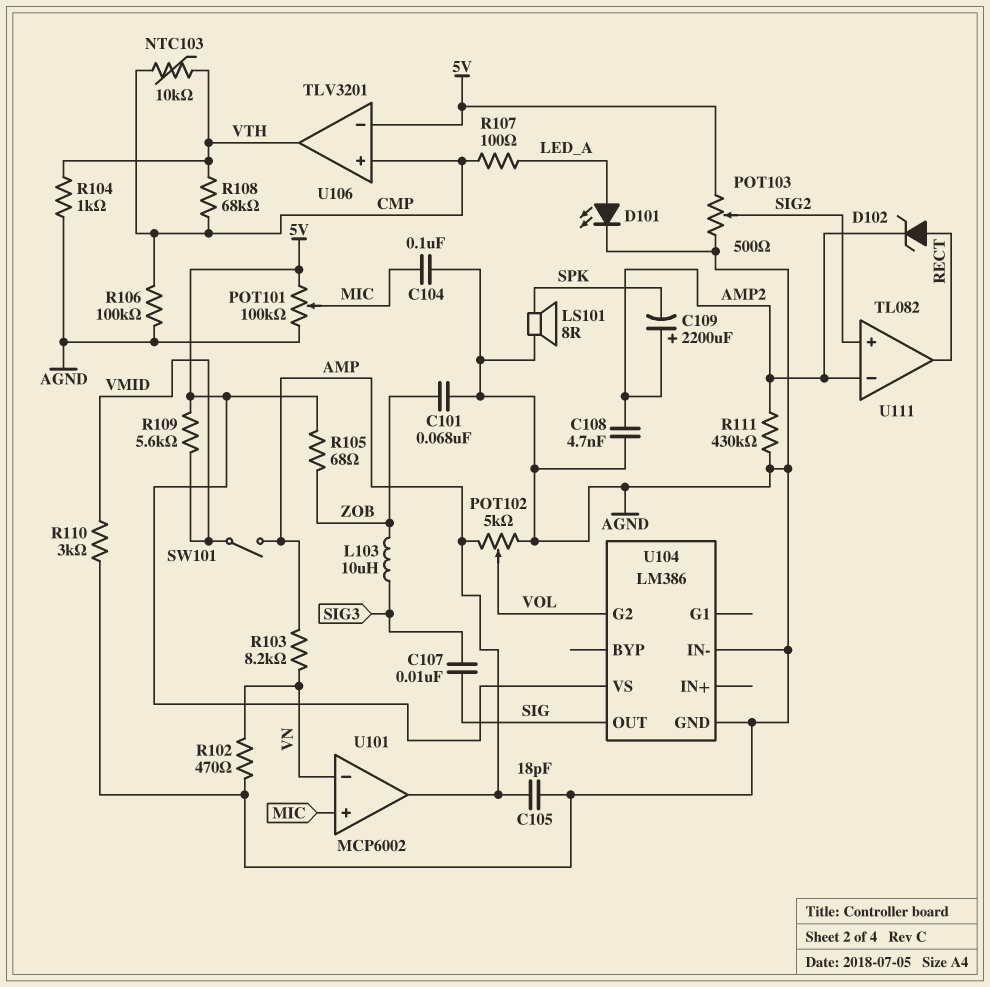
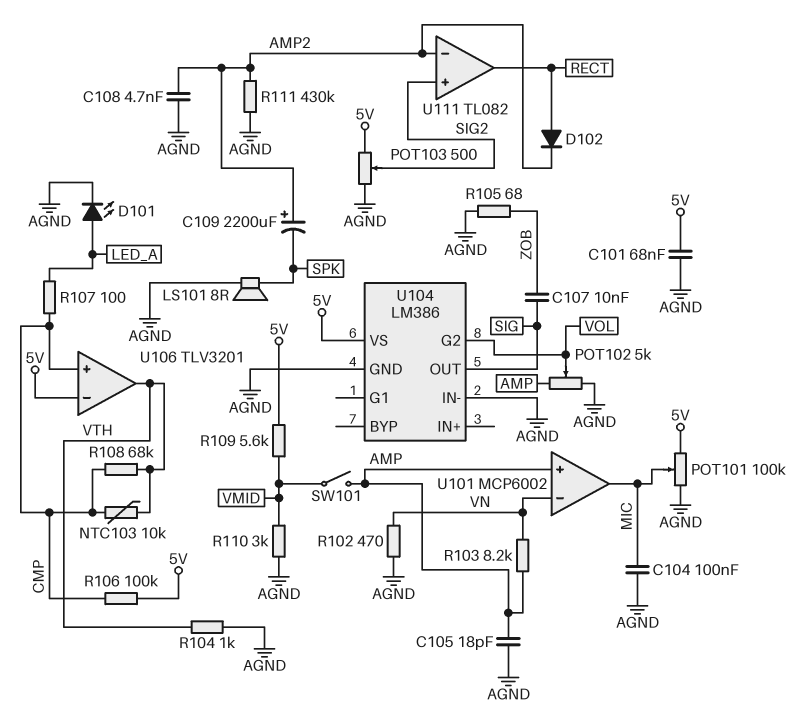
C101: 68nF (AGND, ZOB) -> 68nF (5V, AGND)
C107: 10nF (SIG, SIG3) -> 10nF (SIG, ZOB)
D102: zener (A RECT, K AMP2) -> diode (A RECT, K AMP2)
L103: 10uH (SIG3, ZOB) -> none
R105: 68 (5V, ZOB) -> 68 (AGND, ZOB)
R106: 100k (AGND, CMP) -> 100k (5V, CMP)
U101 pin in+: MIC -> AMP
U101 pin out: AMP -> MIC

